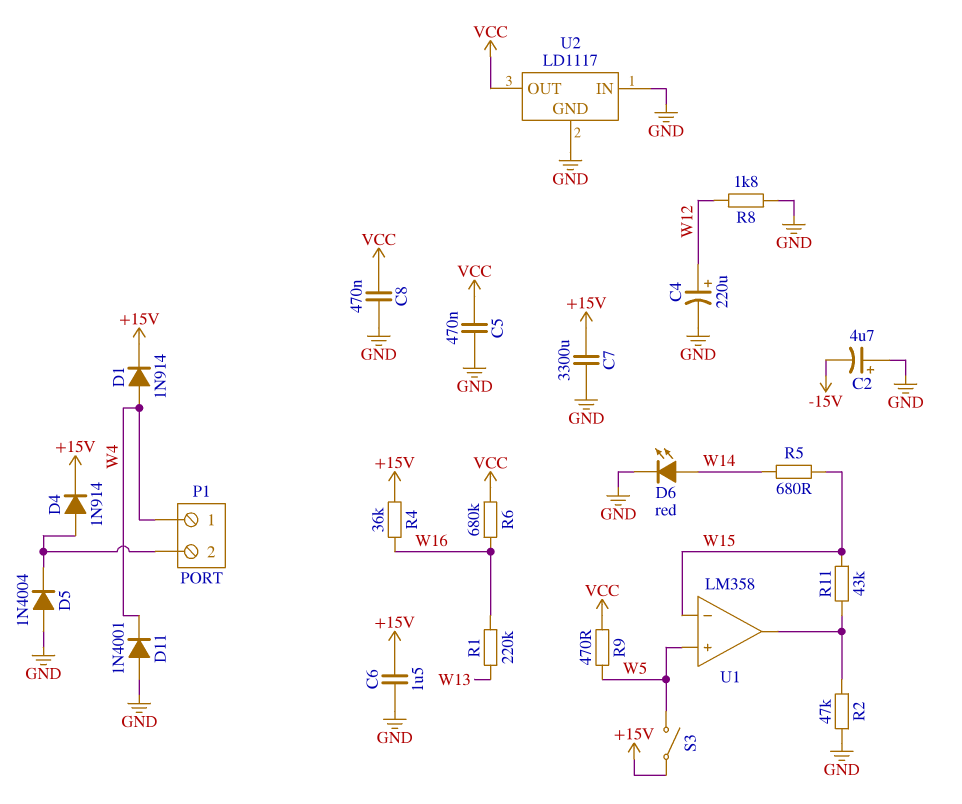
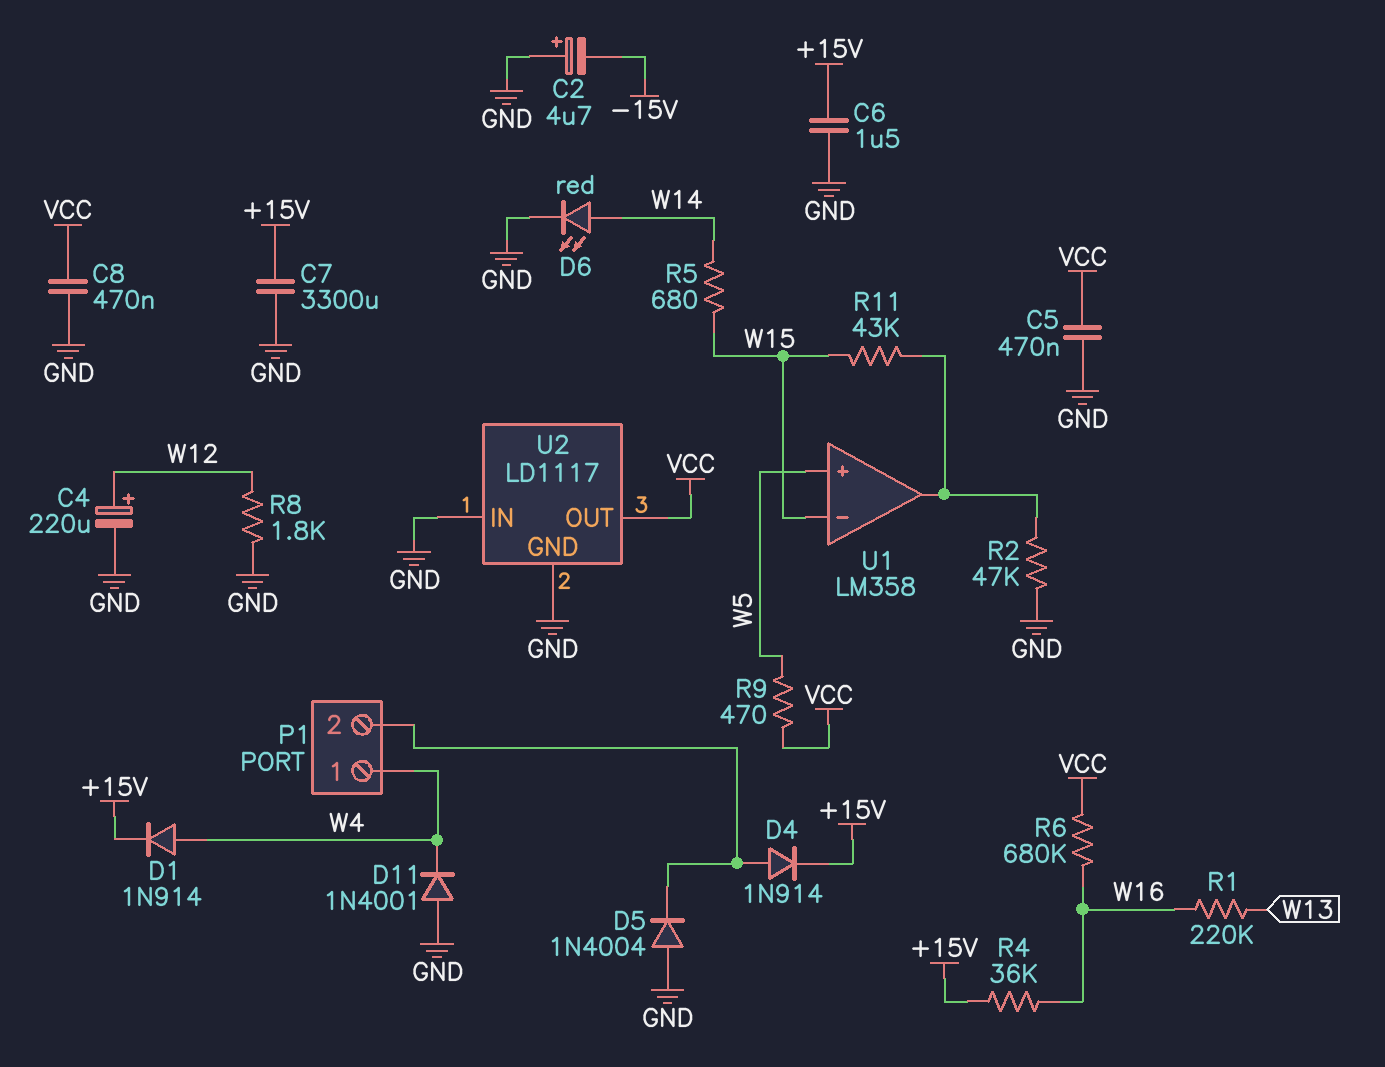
S3: switch (+15V, W5) -> none

